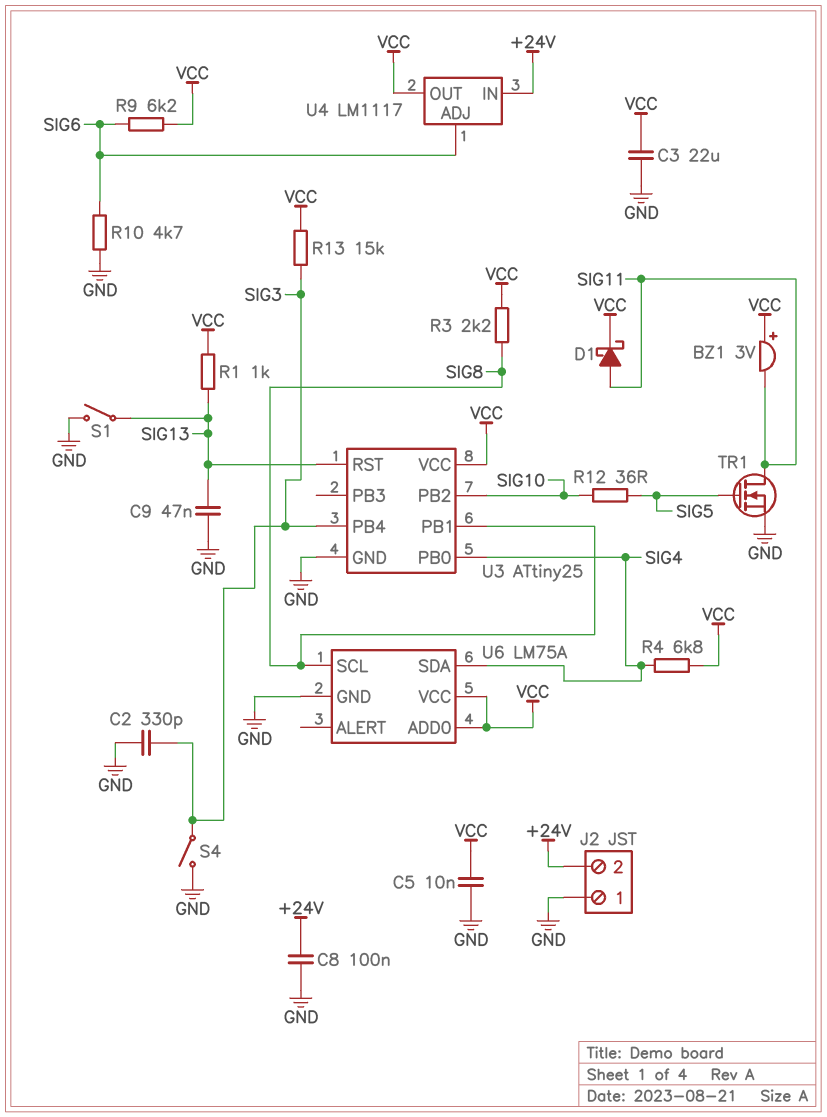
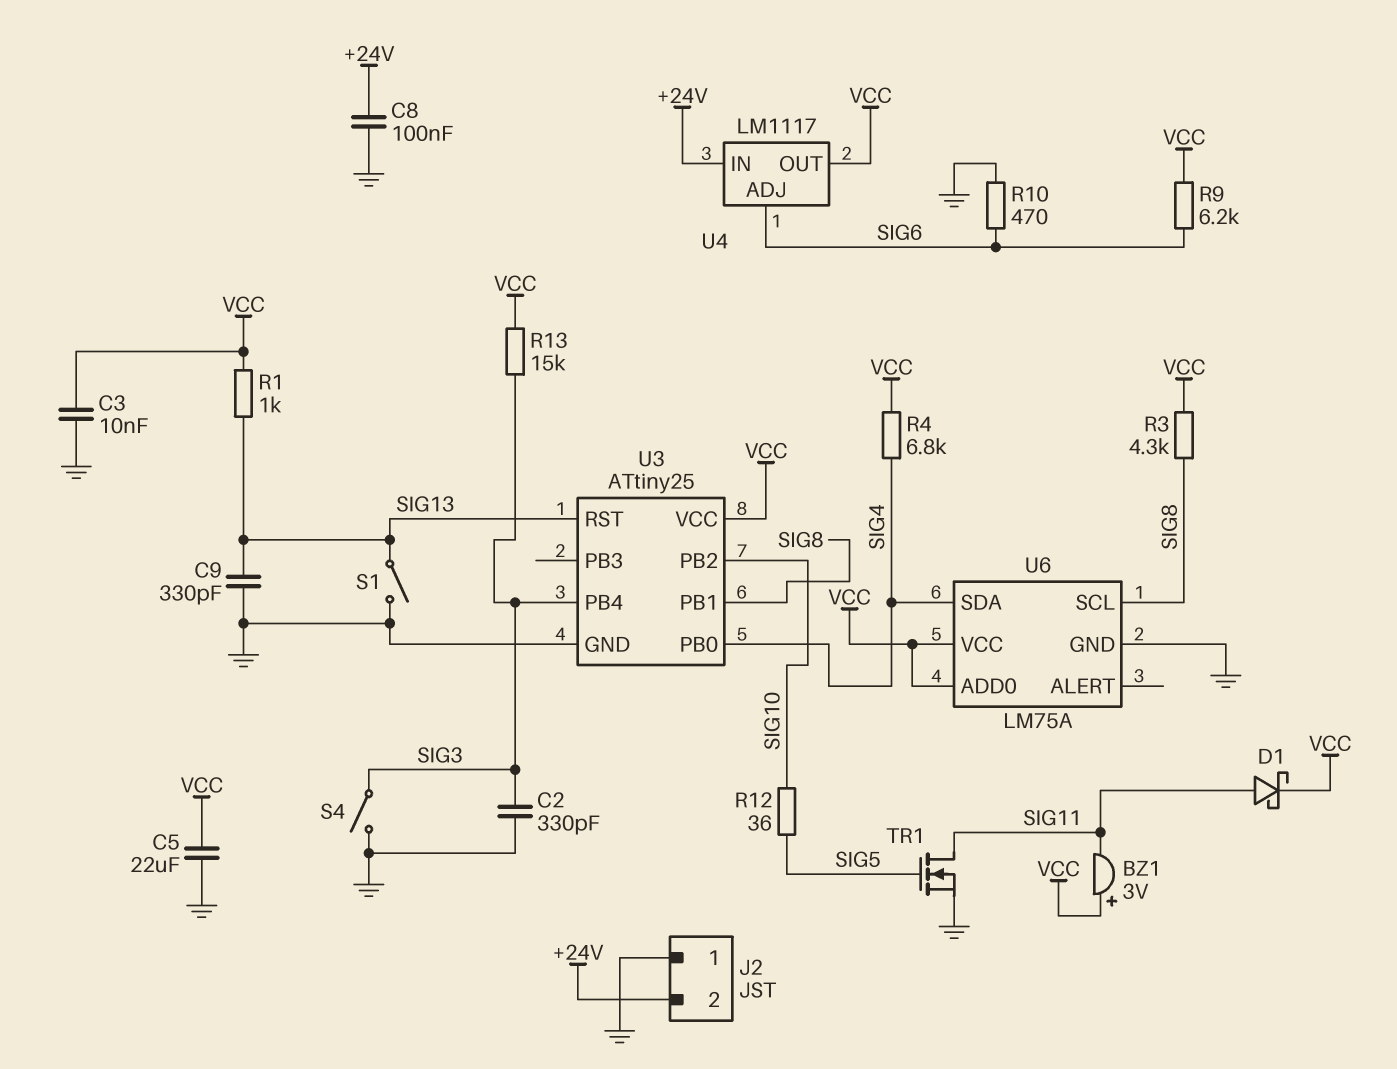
C3: 22uF (GND, VCC) -> 10nF (GND, VCC)
C5: 10nF (GND, VCC) -> 22uF (GND, VCC)
C9: 47nF (GND, SIG13) -> 330pF (GND, SIG13)
R3: 2.2k (SIG8, VCC) -> 4.3k (SIG8, VCC)
R10: 4.7k (GND, SIG6) -> 470 (GND, SIG6)

